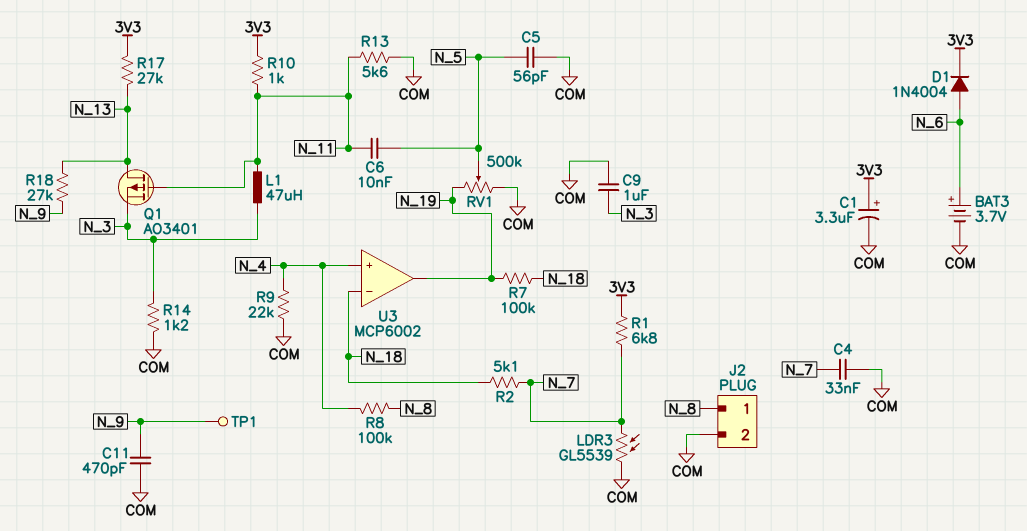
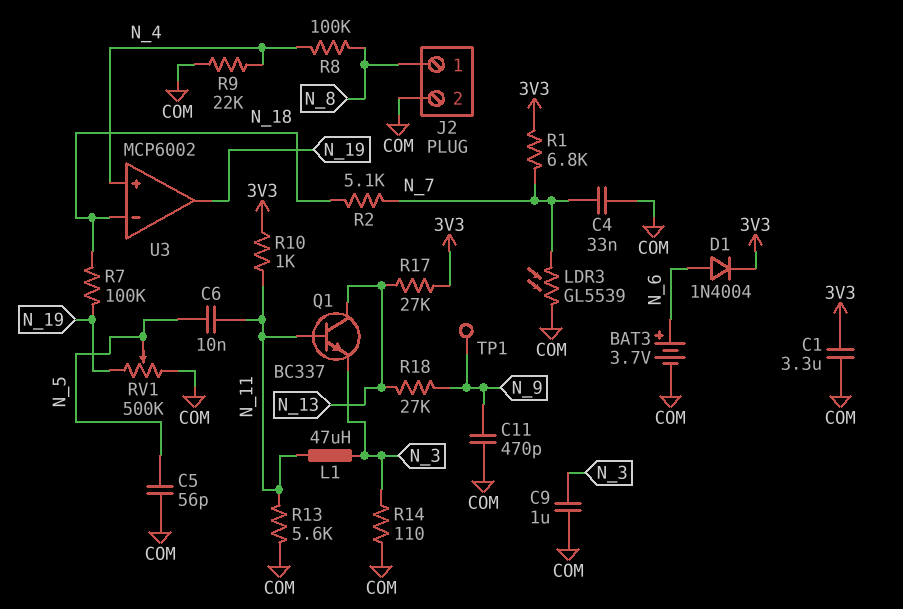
C1: 3.3uF (plus 3V3, minus COM) -> 3.3uF (3V3, COM)
Q1: PMOS AO3401 (G N_11, D N_13, S N_3) -> NPN BC337 (B N_11, C N_13, E N_3)
R14: 1.2k (COM, N_3) -> 110 (COM, N_3)

